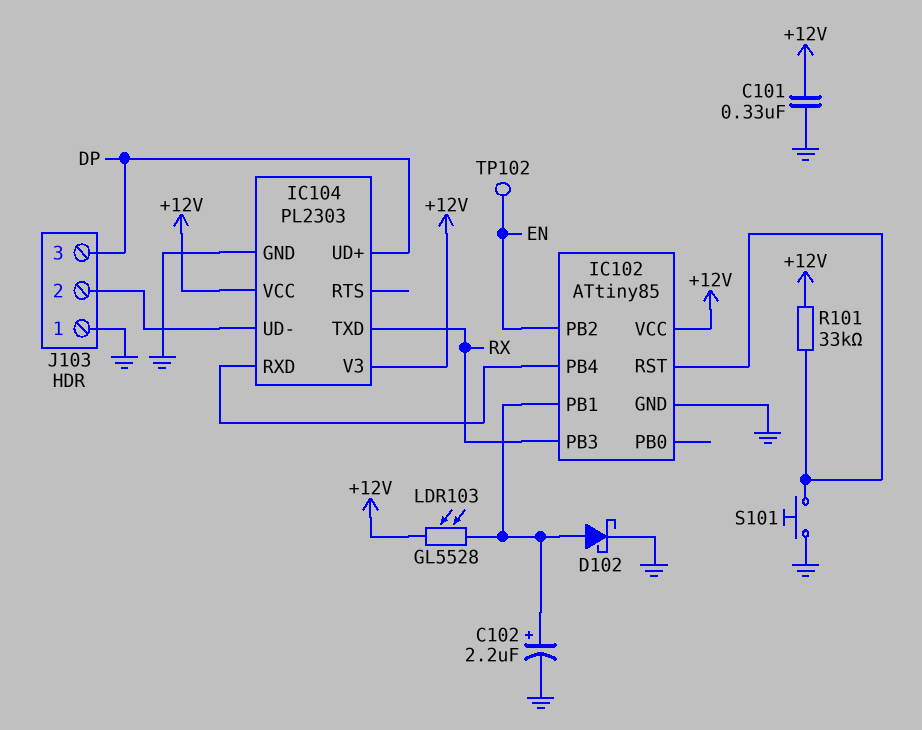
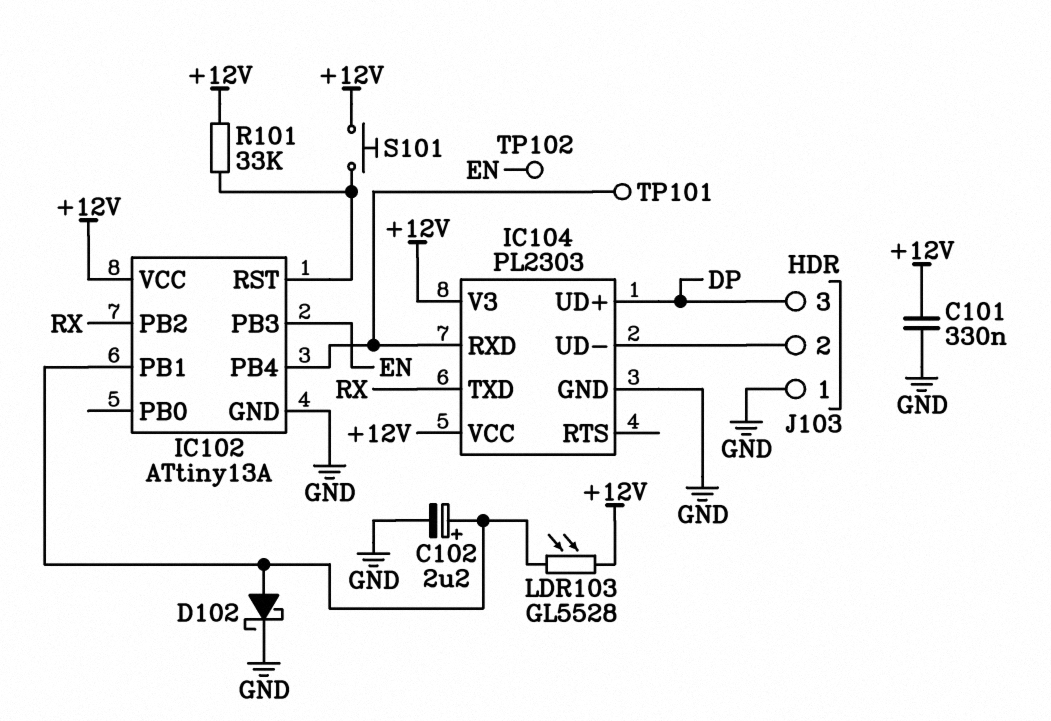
IC102: ATtiny85 -> ATtiny13A
IC102 pin PB2: EN -> RX
IC102 pin PB3: RX -> EN
S101: button (GND, IC102/RST) -> button (+12V, IC102/RST)
TP101: none -> test point (IC102/PB4)

